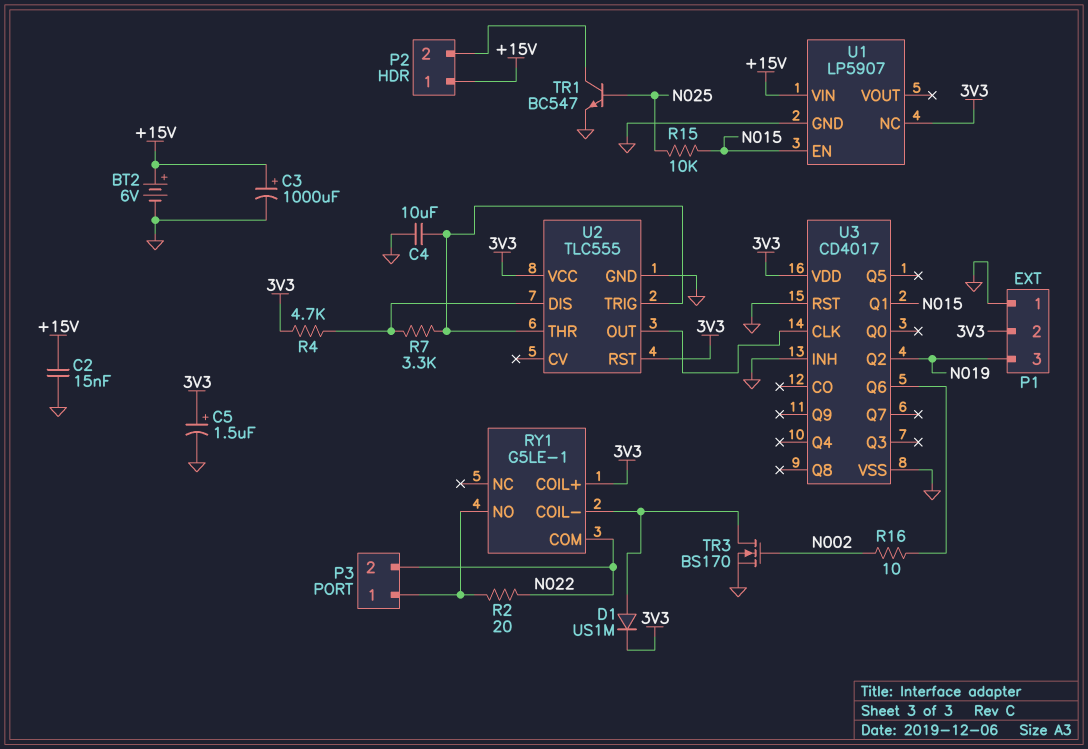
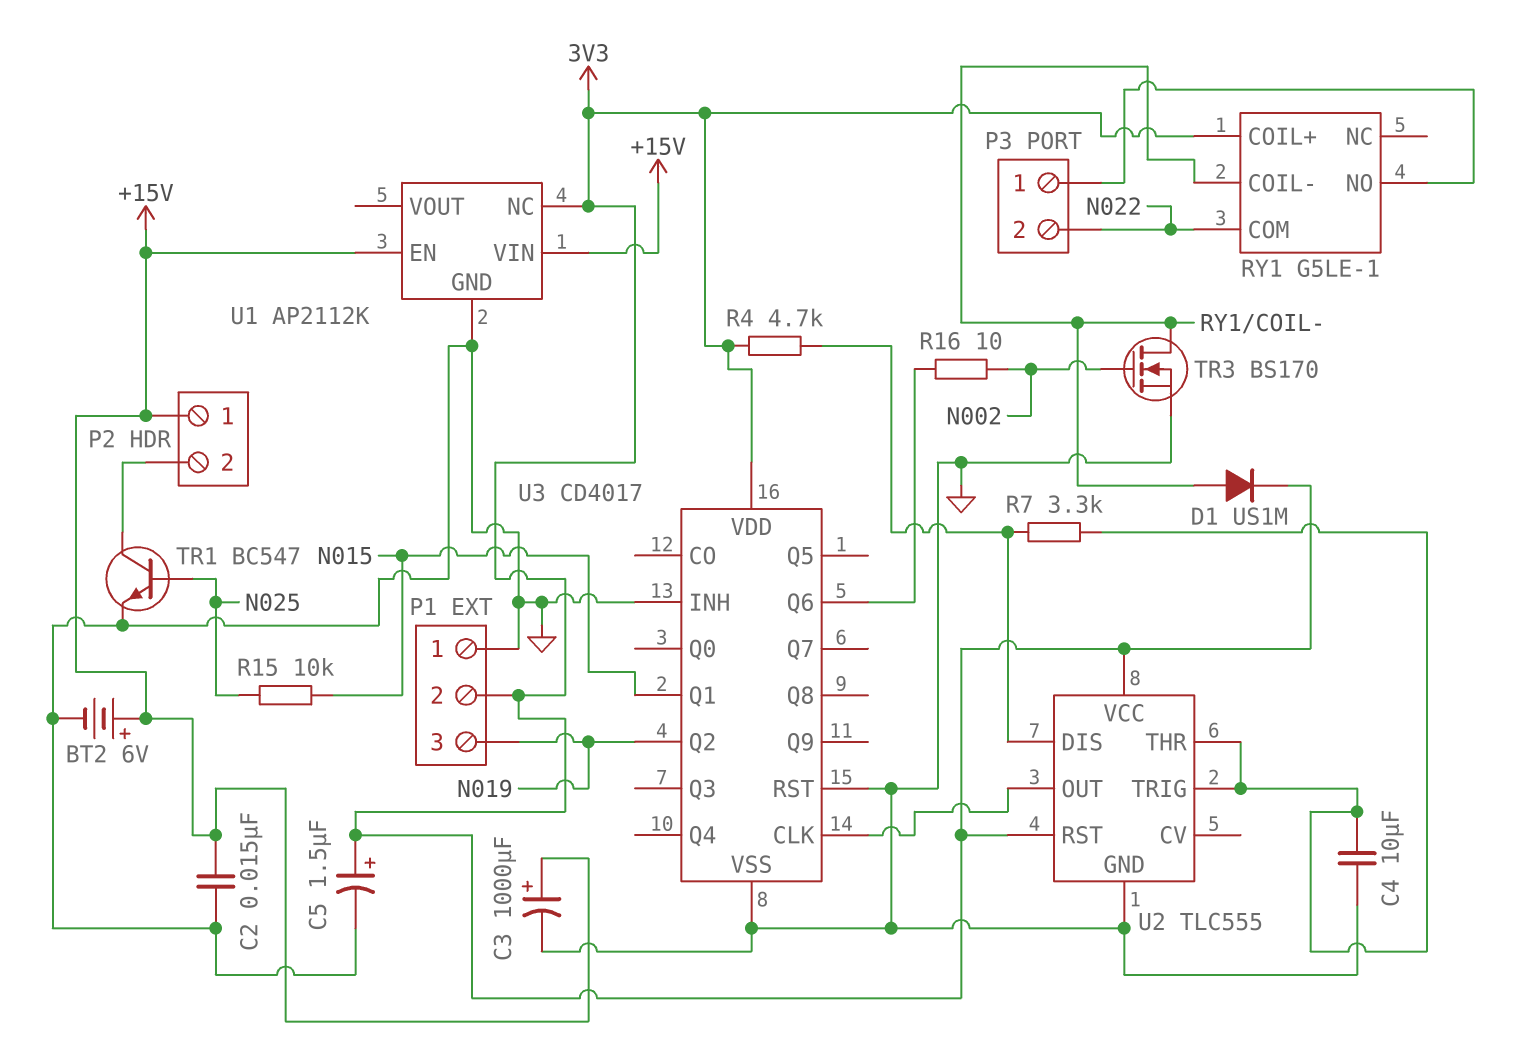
R2: 20 (N022, P3/1) -> none
U1: LP5907 -> AP2112K
U1 pin EN: N015 -> +15V

